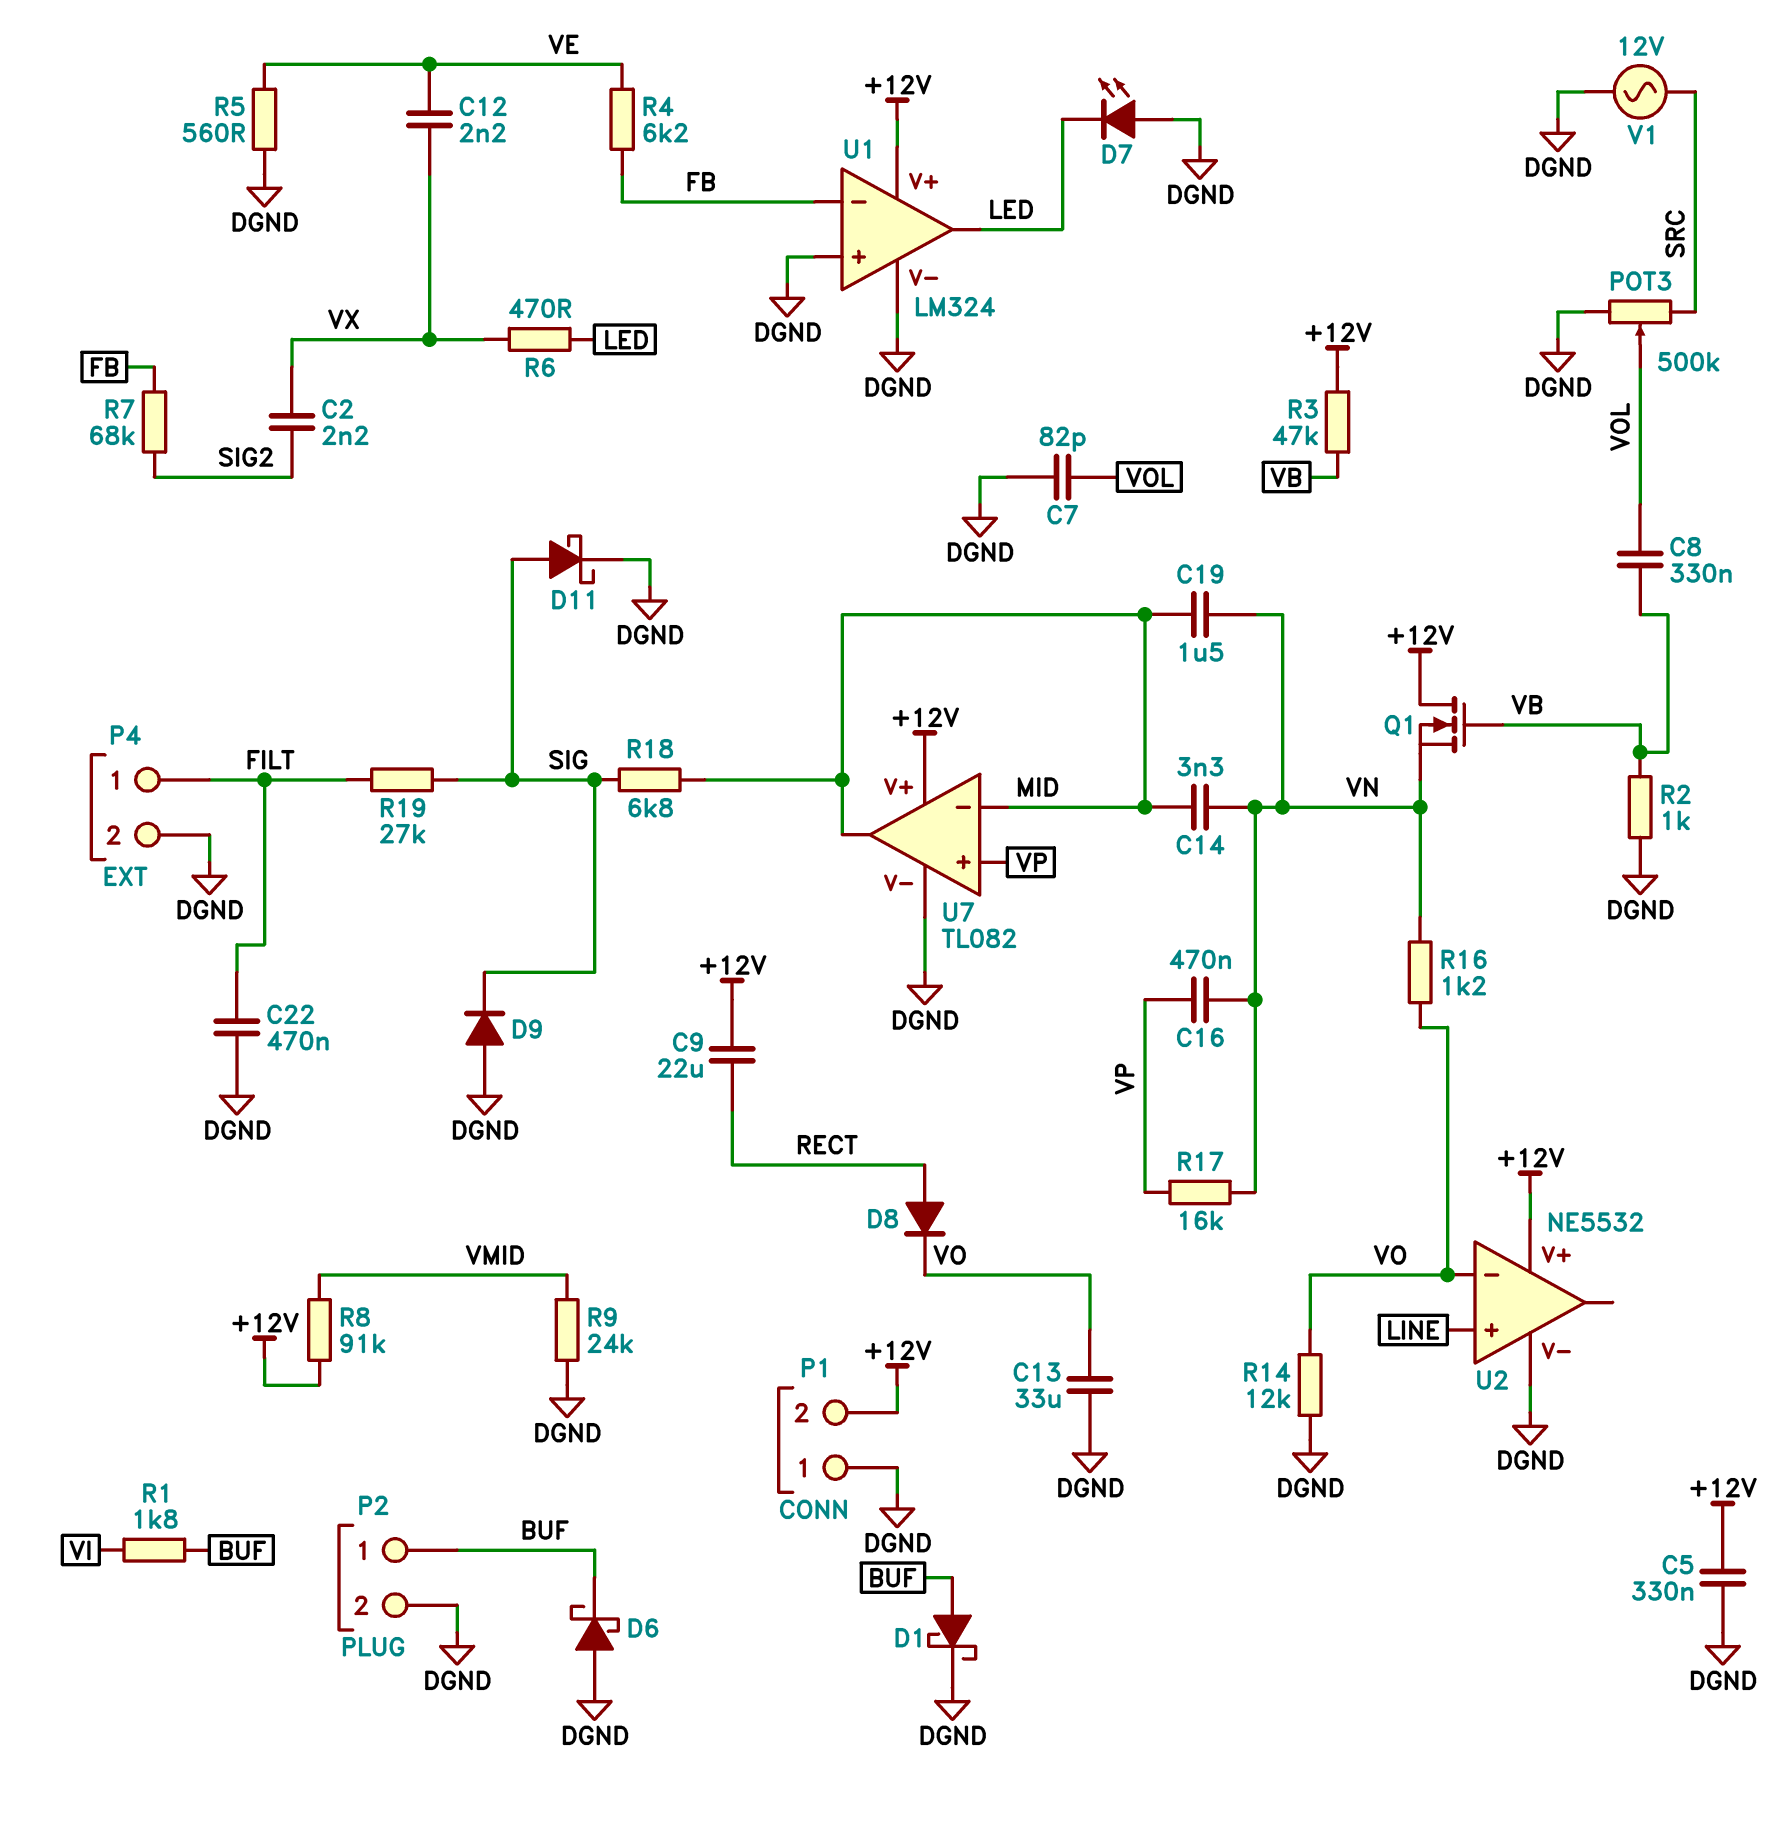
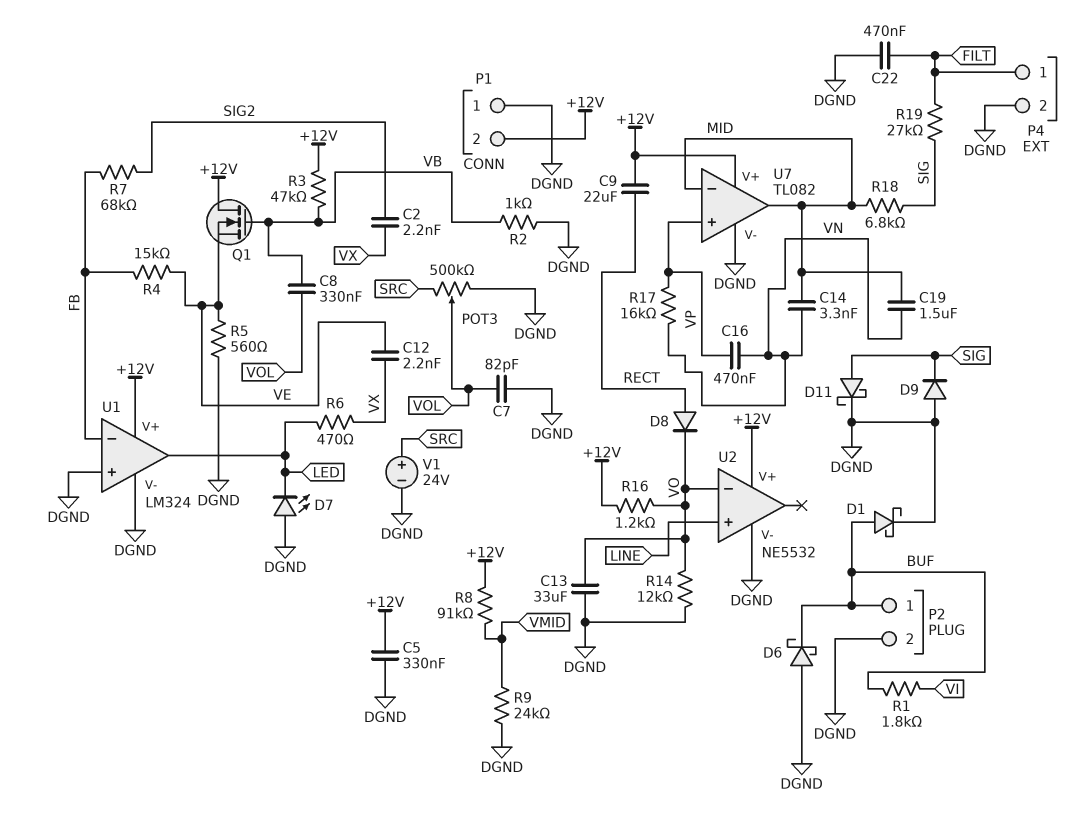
Q1: NMOS (G VB, D +12V, S VN) -> NMOS (G VB, D +12V, S VE)
R4: 6.2k (FB, VE) -> 15k (FB, VE)
R16: 1.2k (VN, VO) -> 1.2k (+12V, VO)
V1: AC 12V (DGND, SRC) -> 24V (plus SRC, minus DGND)

